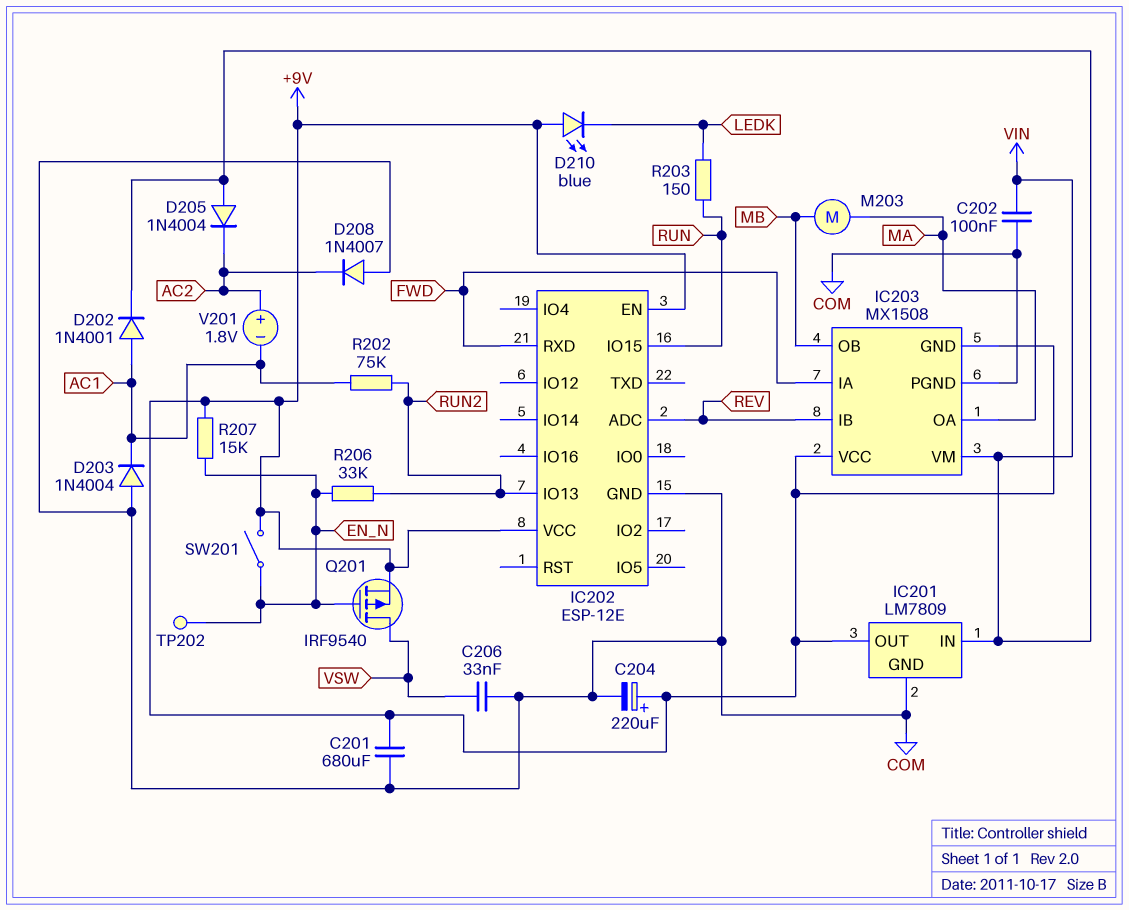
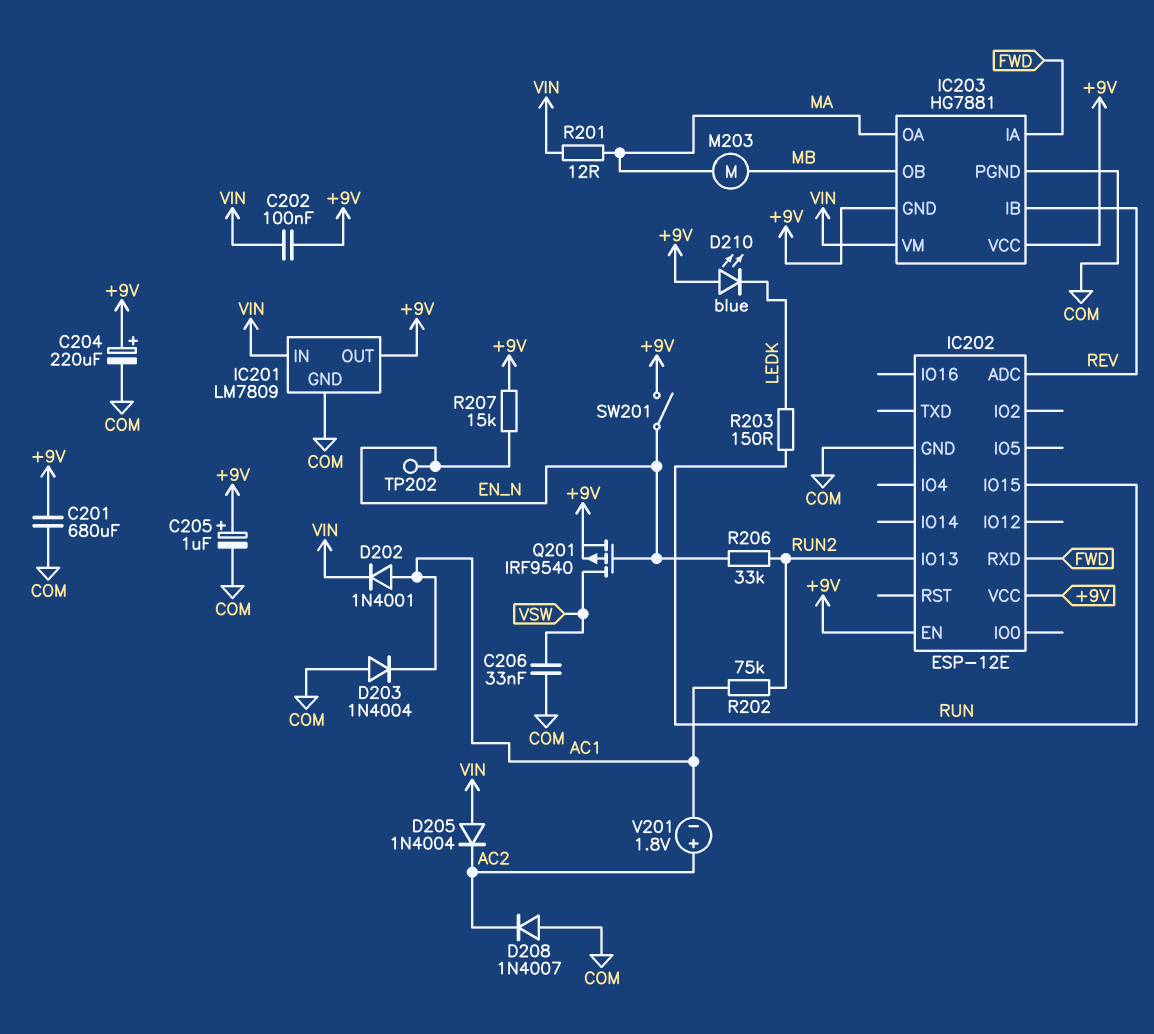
C202: 100nF (COM, VIN) -> 100nF (+9V, VIN)
C205: none -> 1uF (plus +9V, minus COM)
IC203: MX1508 -> HG7881
R201: none -> 12 (MA, VIN)

